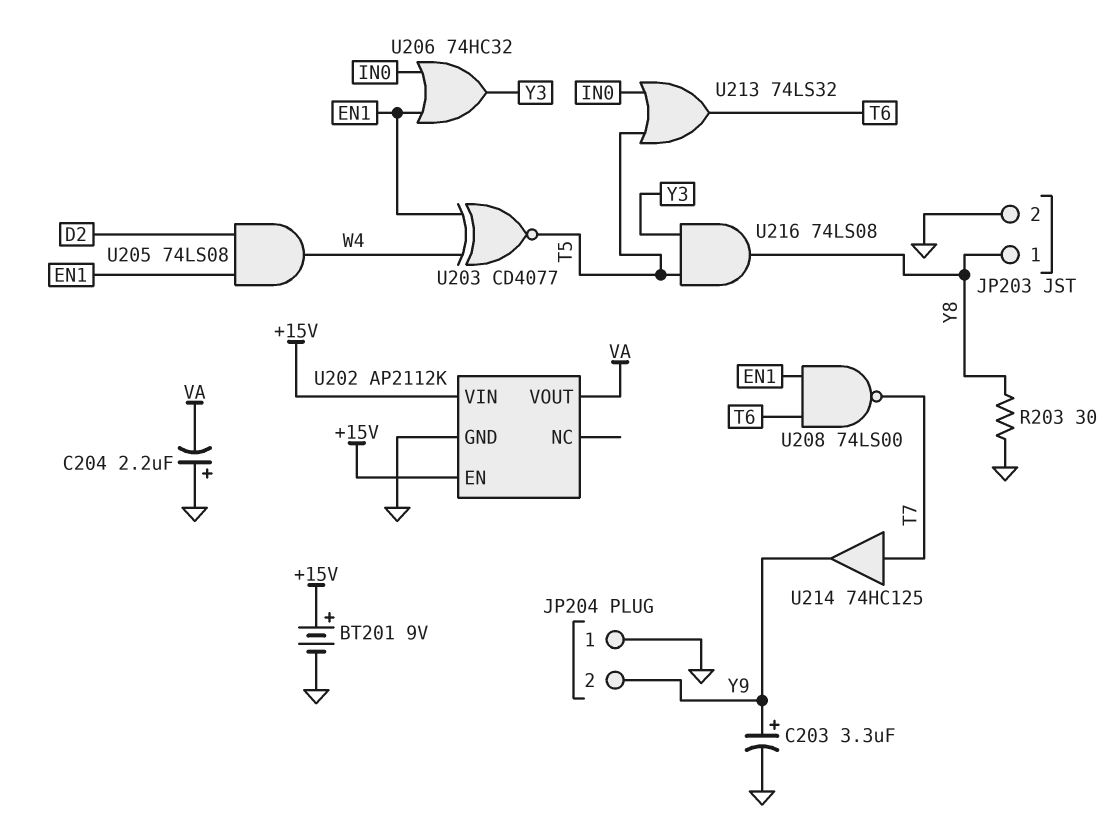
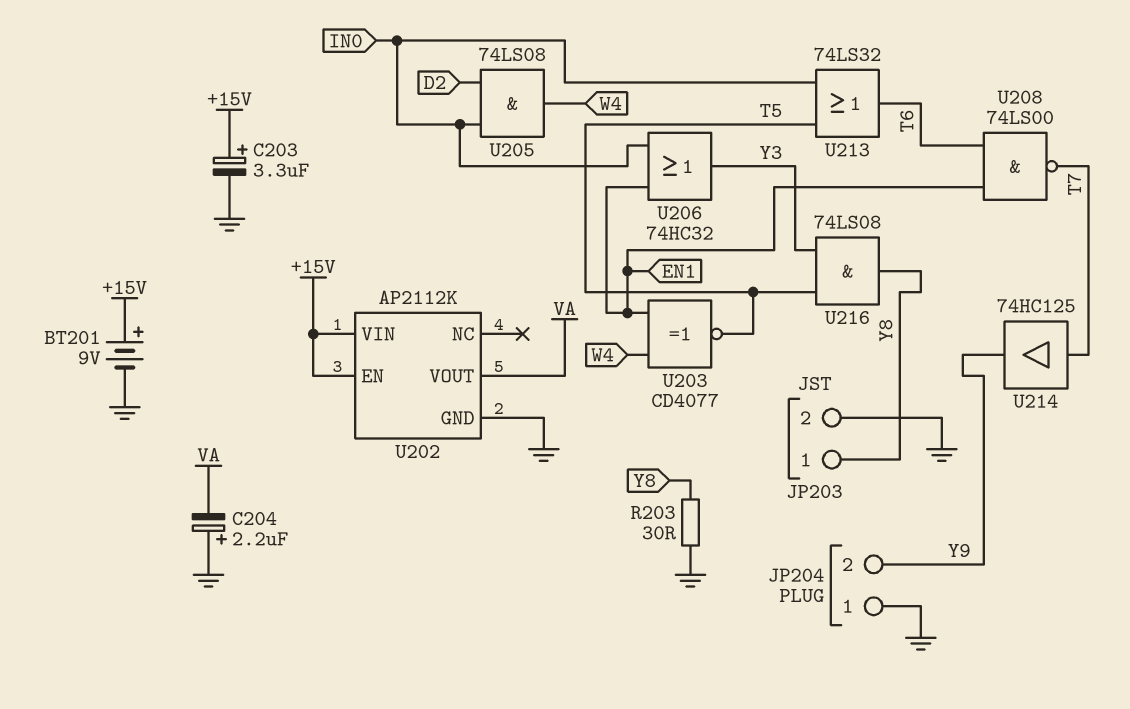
C203: 3.3uF (plus Y9, minus GND) -> 3.3uF (plus +15V, minus GND)
U205: AND 74LS08 (in D2, in EN1, out W4) -> AND 74LS08 (in D2, in IN0, out W4)

